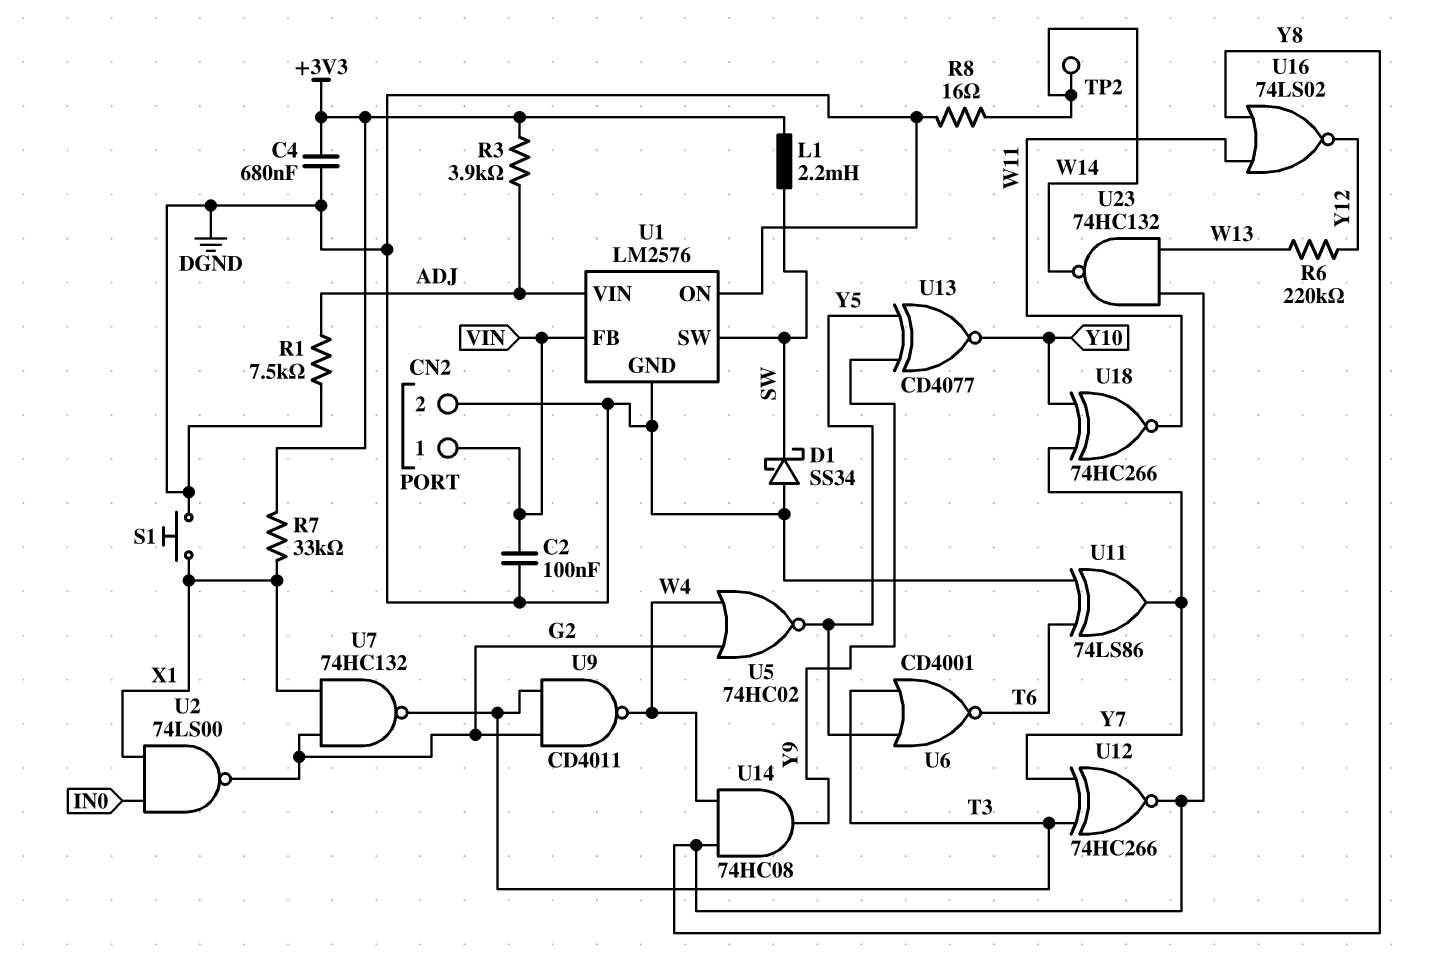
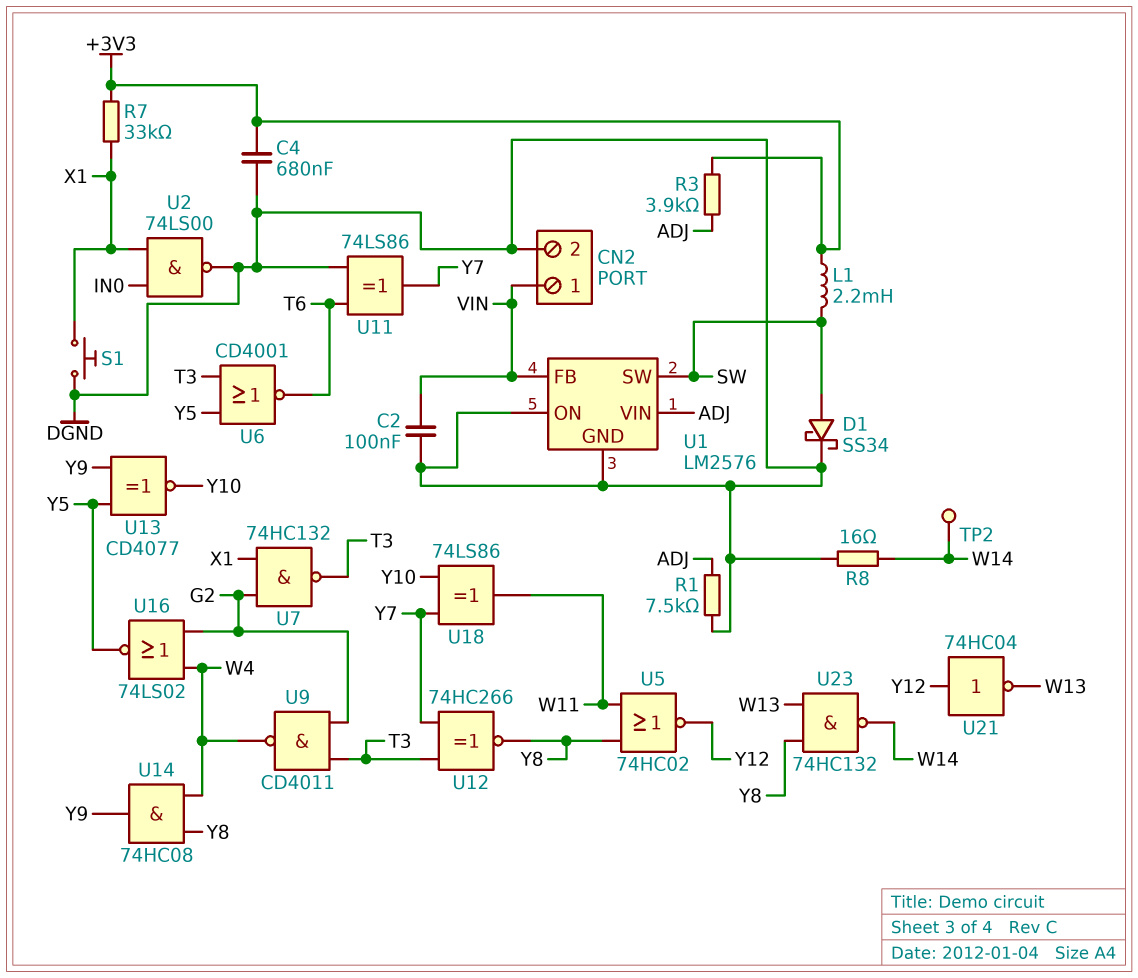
D1: schottky SS34 (A DGND, K SW) -> schottky SS34 (A SW, K DGND)
R6: 220k (W13, Y12) -> none
U2: NAND 74LS00 (in IN0, in X1, out G2) -> NAND 74LS00 (in IN0, in X1, out DGND)
U5: NOR 74HC02 (in G2, in W4, out Y5) -> NOR 74HC02 (in W11, in Y8, out Y12)
U16: NOR 74LS02 (in W11, in Y8, out Y12) -> NOR 74LS02 (in G2, in W4, out Y5)
U18: XNOR 74HC266 (in Y7, in Y10, out W11) -> XOR 74LS86 (in Y7, in Y10, out W11)
U21: none -> NOT 74HC04 (in Y12, out W13)

